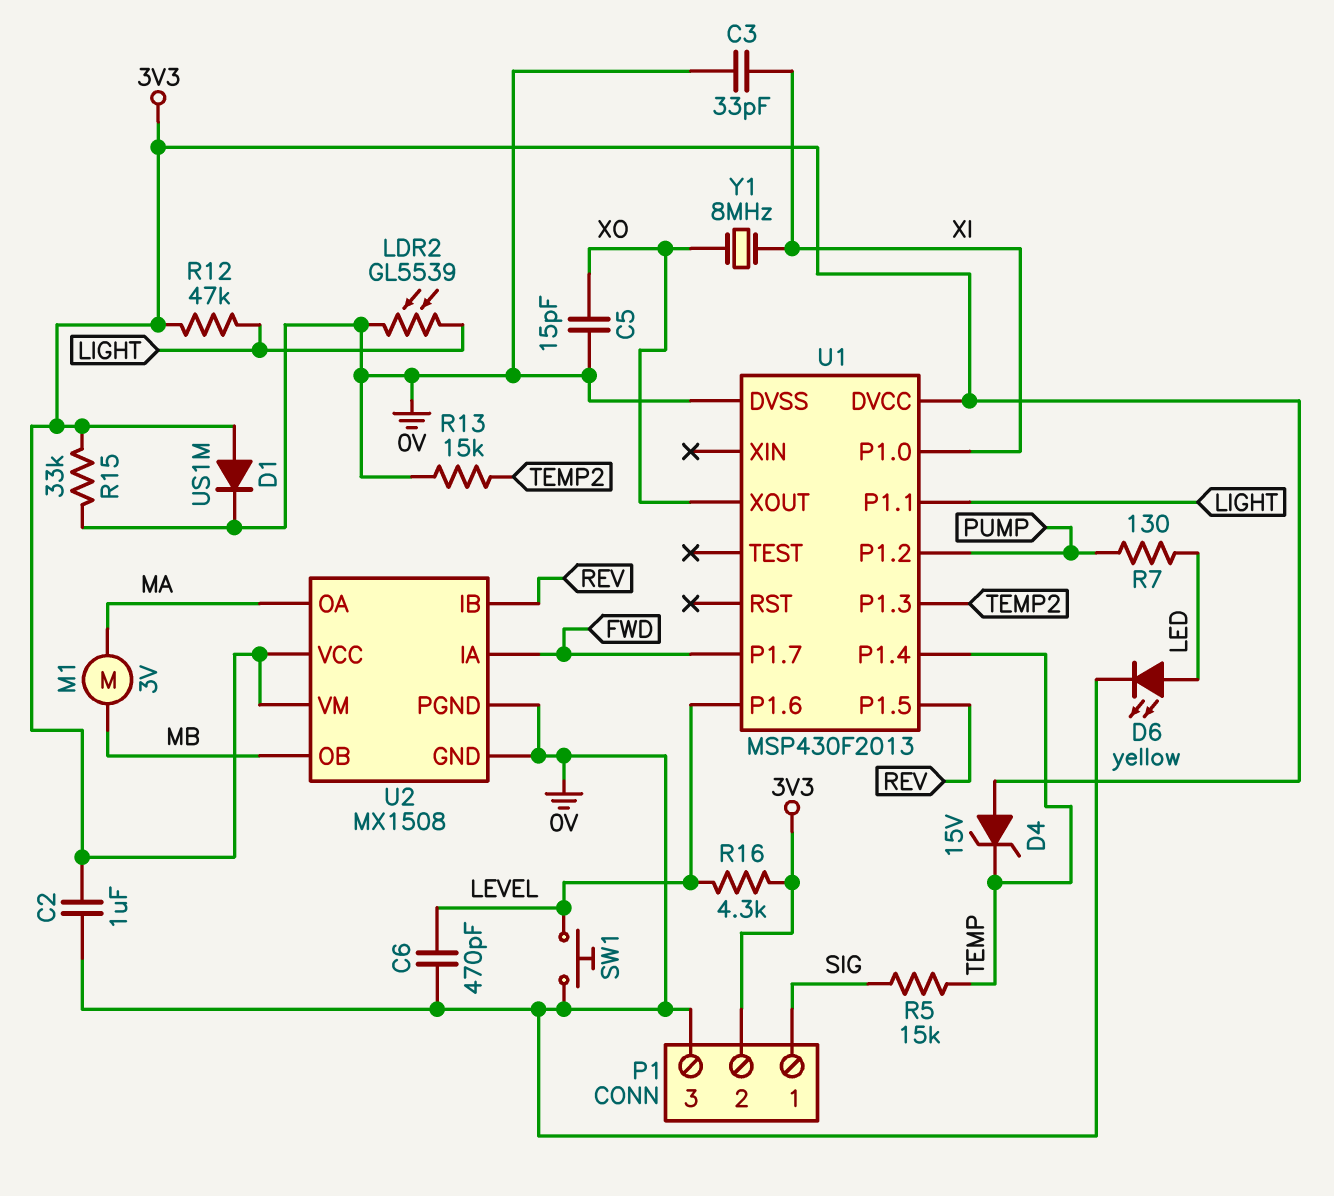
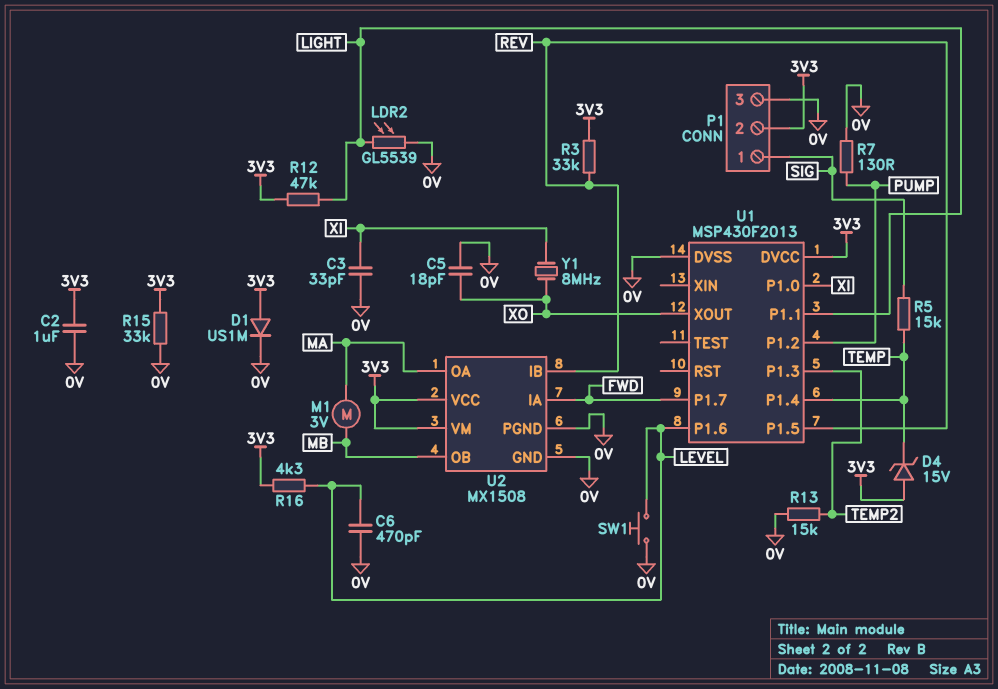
C5: 15pF (0V, XO) -> 18pF (0V, XO)
D6: LED yellow (A LED, K 0V) -> none
R3: none -> 33k (3V3, REV)
R7: 130 (LED, PUMP) -> 130 (0V, PUMP)

